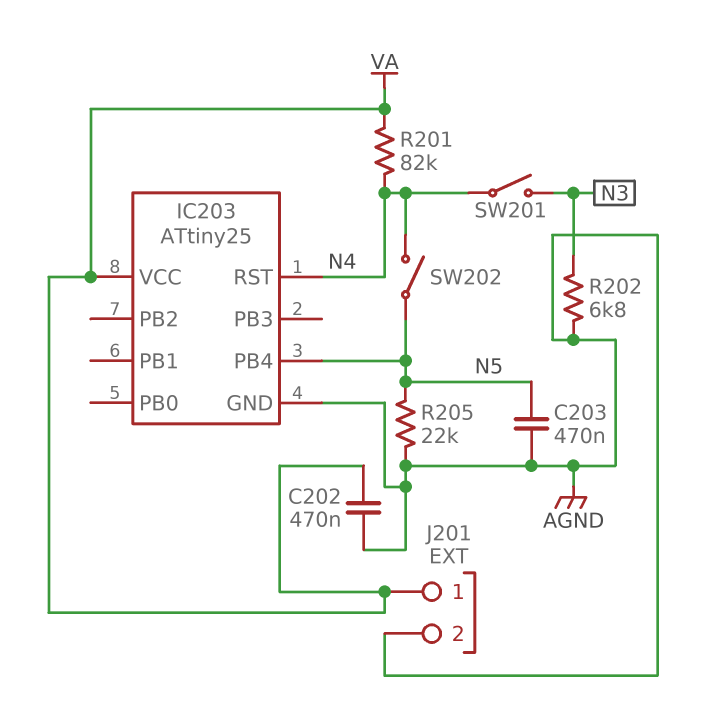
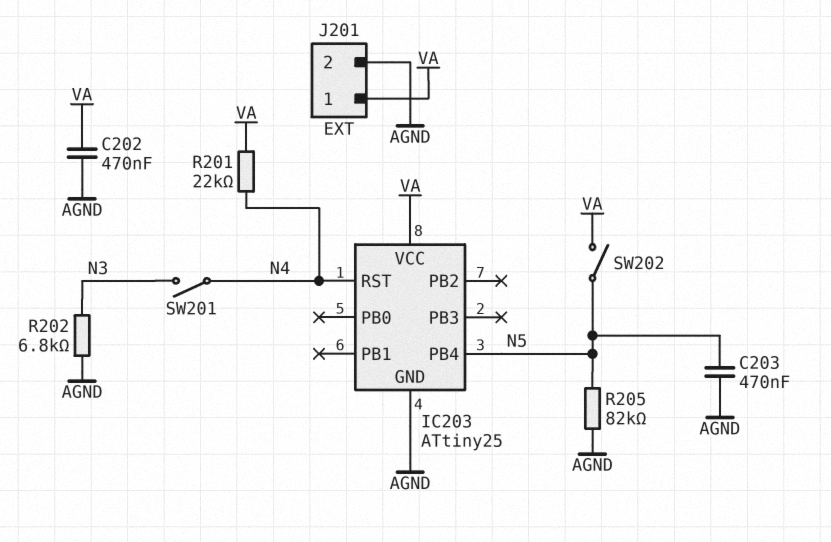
R201: 82k (N4, VA) -> 22k (N4, VA)
R205: 22k (AGND, N5) -> 82k (AGND, N5)
SW202: switch (N4, N5) -> switch (N5, VA)

